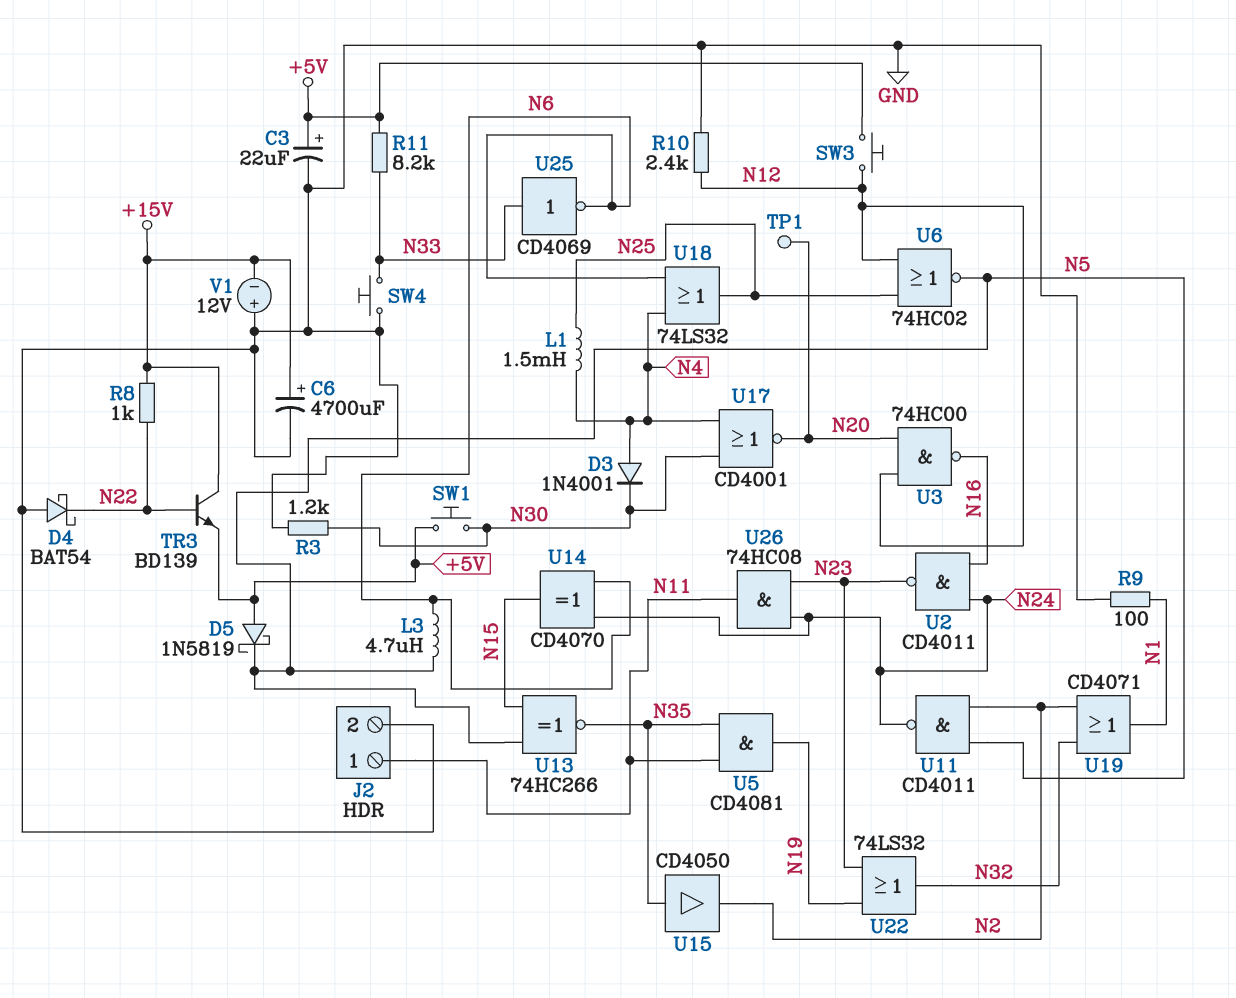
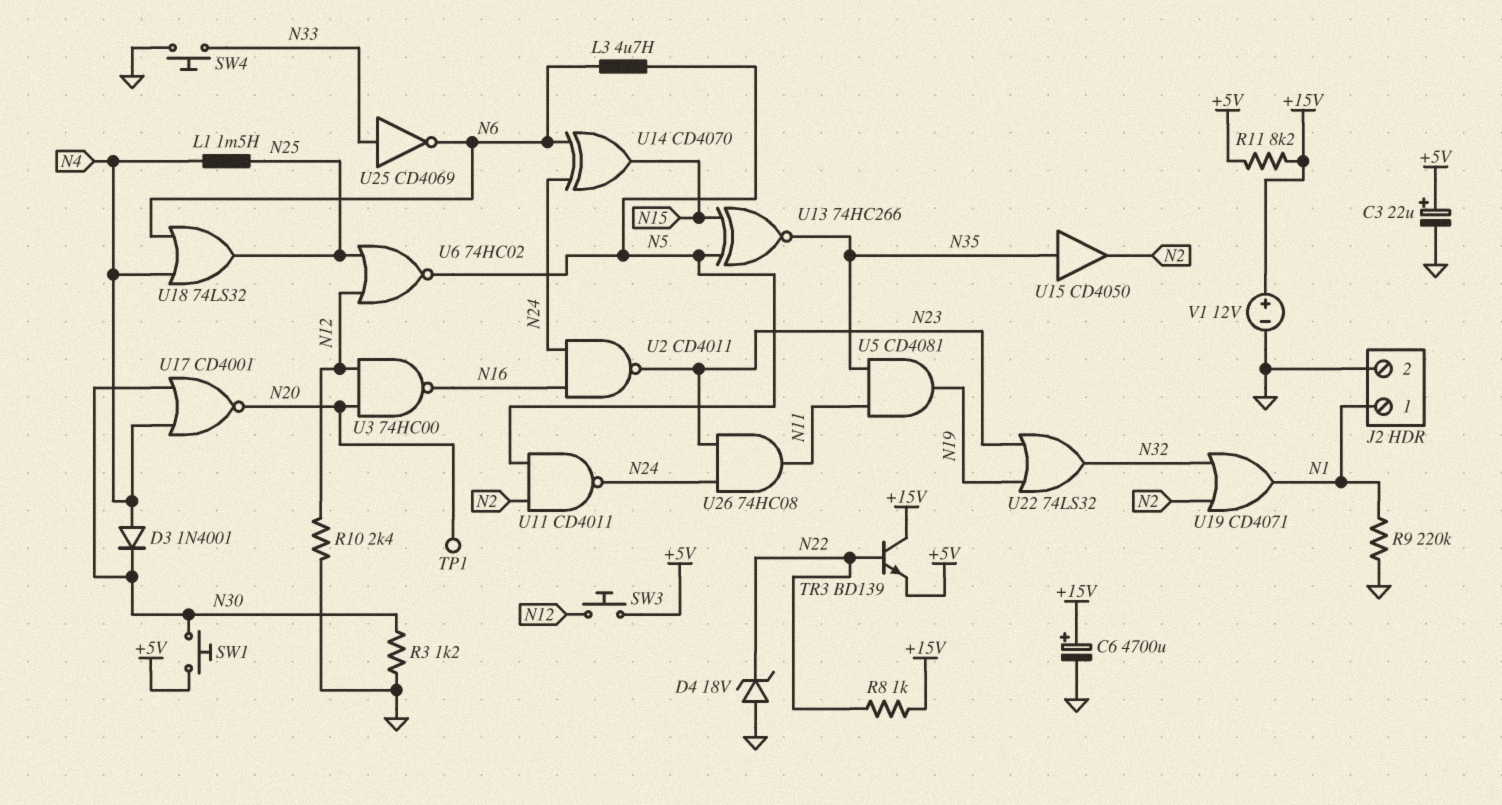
D4: schottky BAT54 (A GND, K N22) -> zener 18V (A GND, K N22)
D5: schottky 1N5819 (A +5V, K N5) -> none
J2 pin 1: N11 -> N1
R9: 100 (GND, N1) -> 220k (GND, N1)
R11: 8.2k (+5V, N33) -> 8.2k (+5V, +15V)
V1: 12V (plus GND, minus +15V) -> 12V (plus +15V, minus GND)

